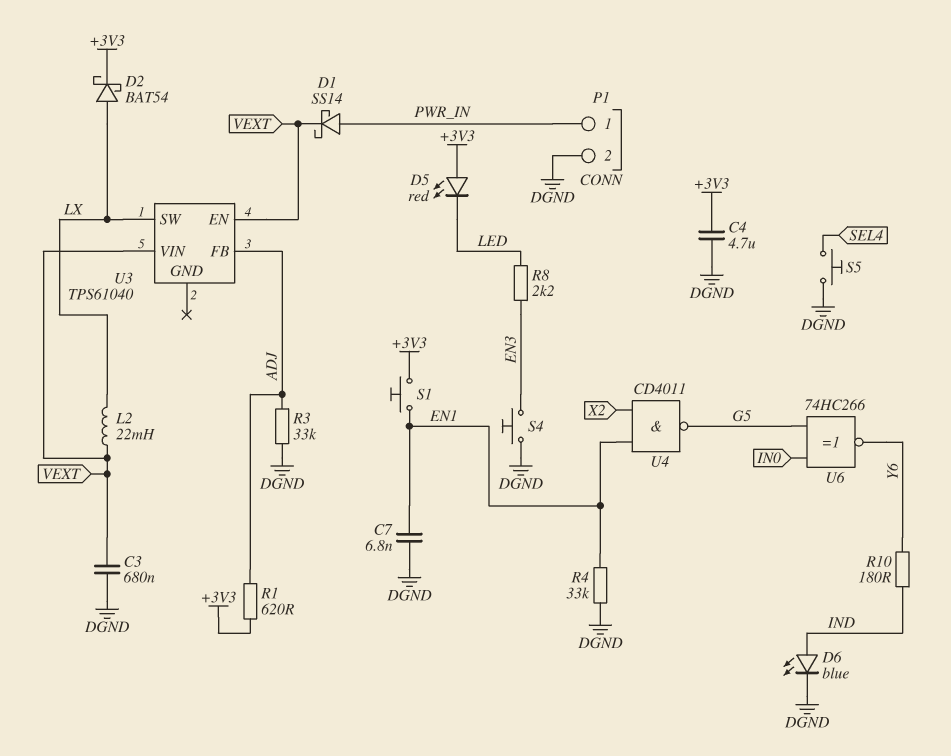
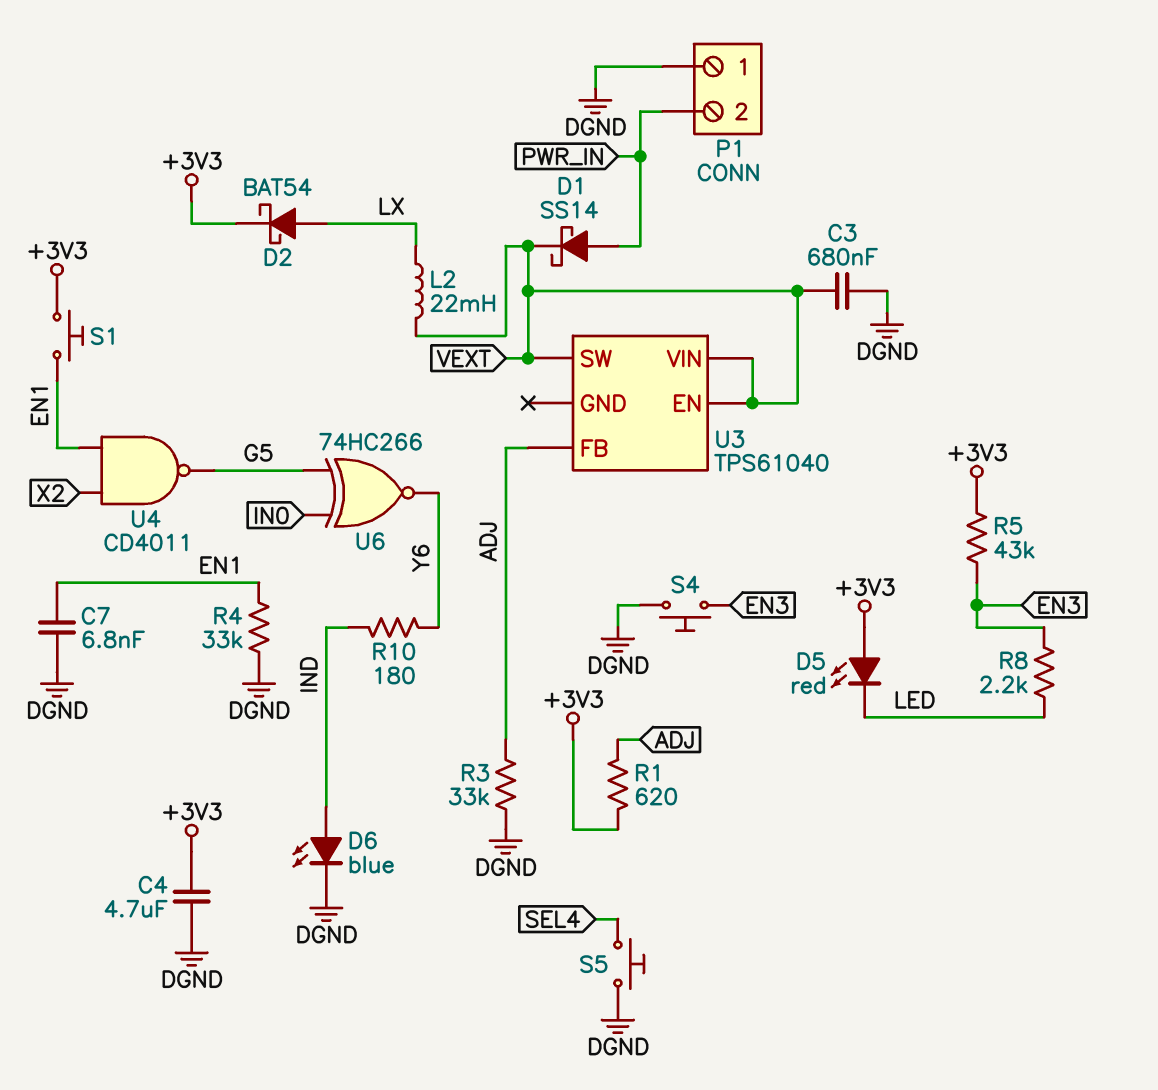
P1 pin 1: PWR_IN -> DGND
P1 pin 2: DGND -> PWR_IN
R5: none -> 43k (+3V3, EN3)
U3 pin SW: LX -> VEXT

